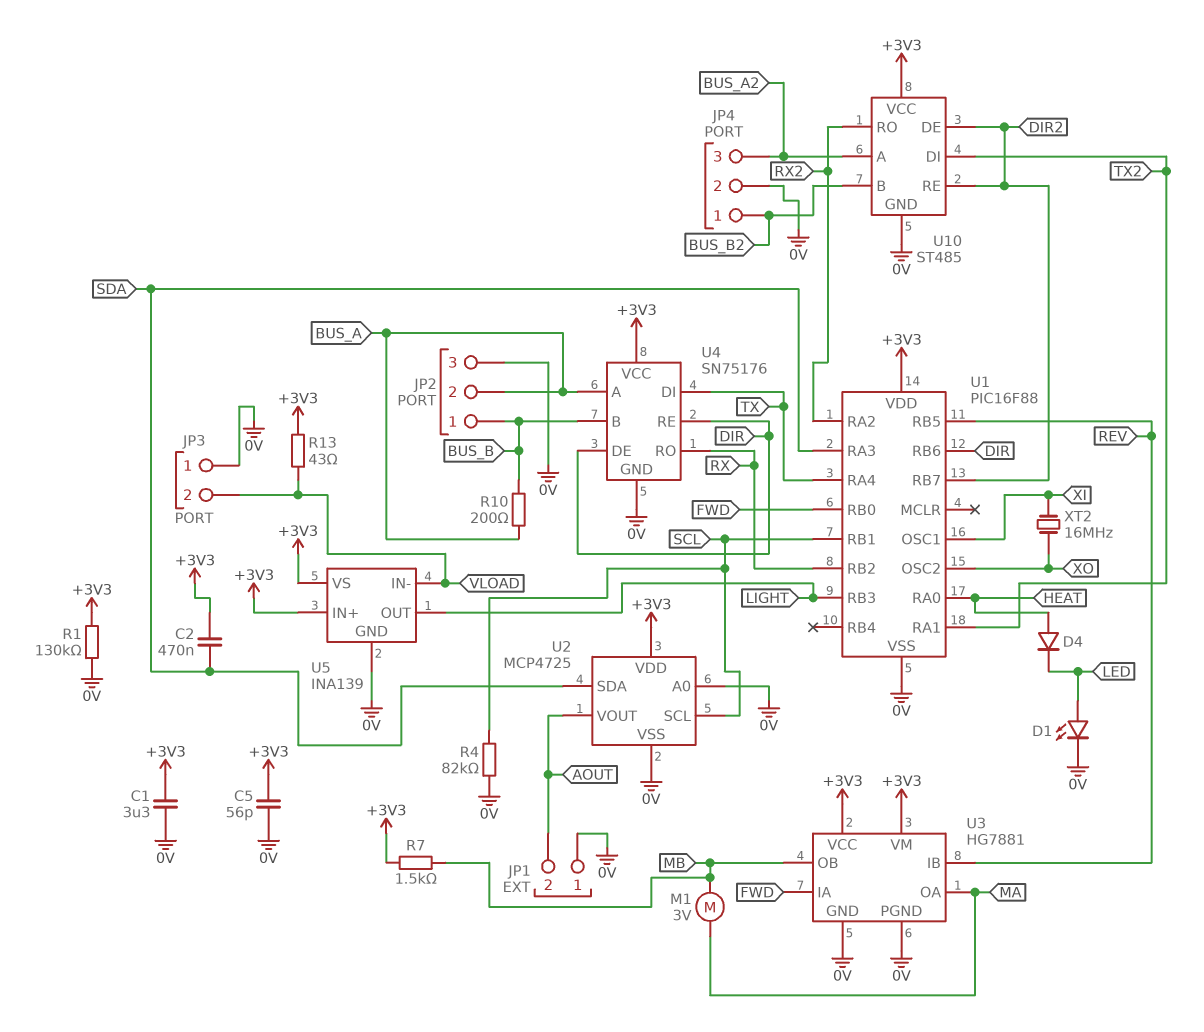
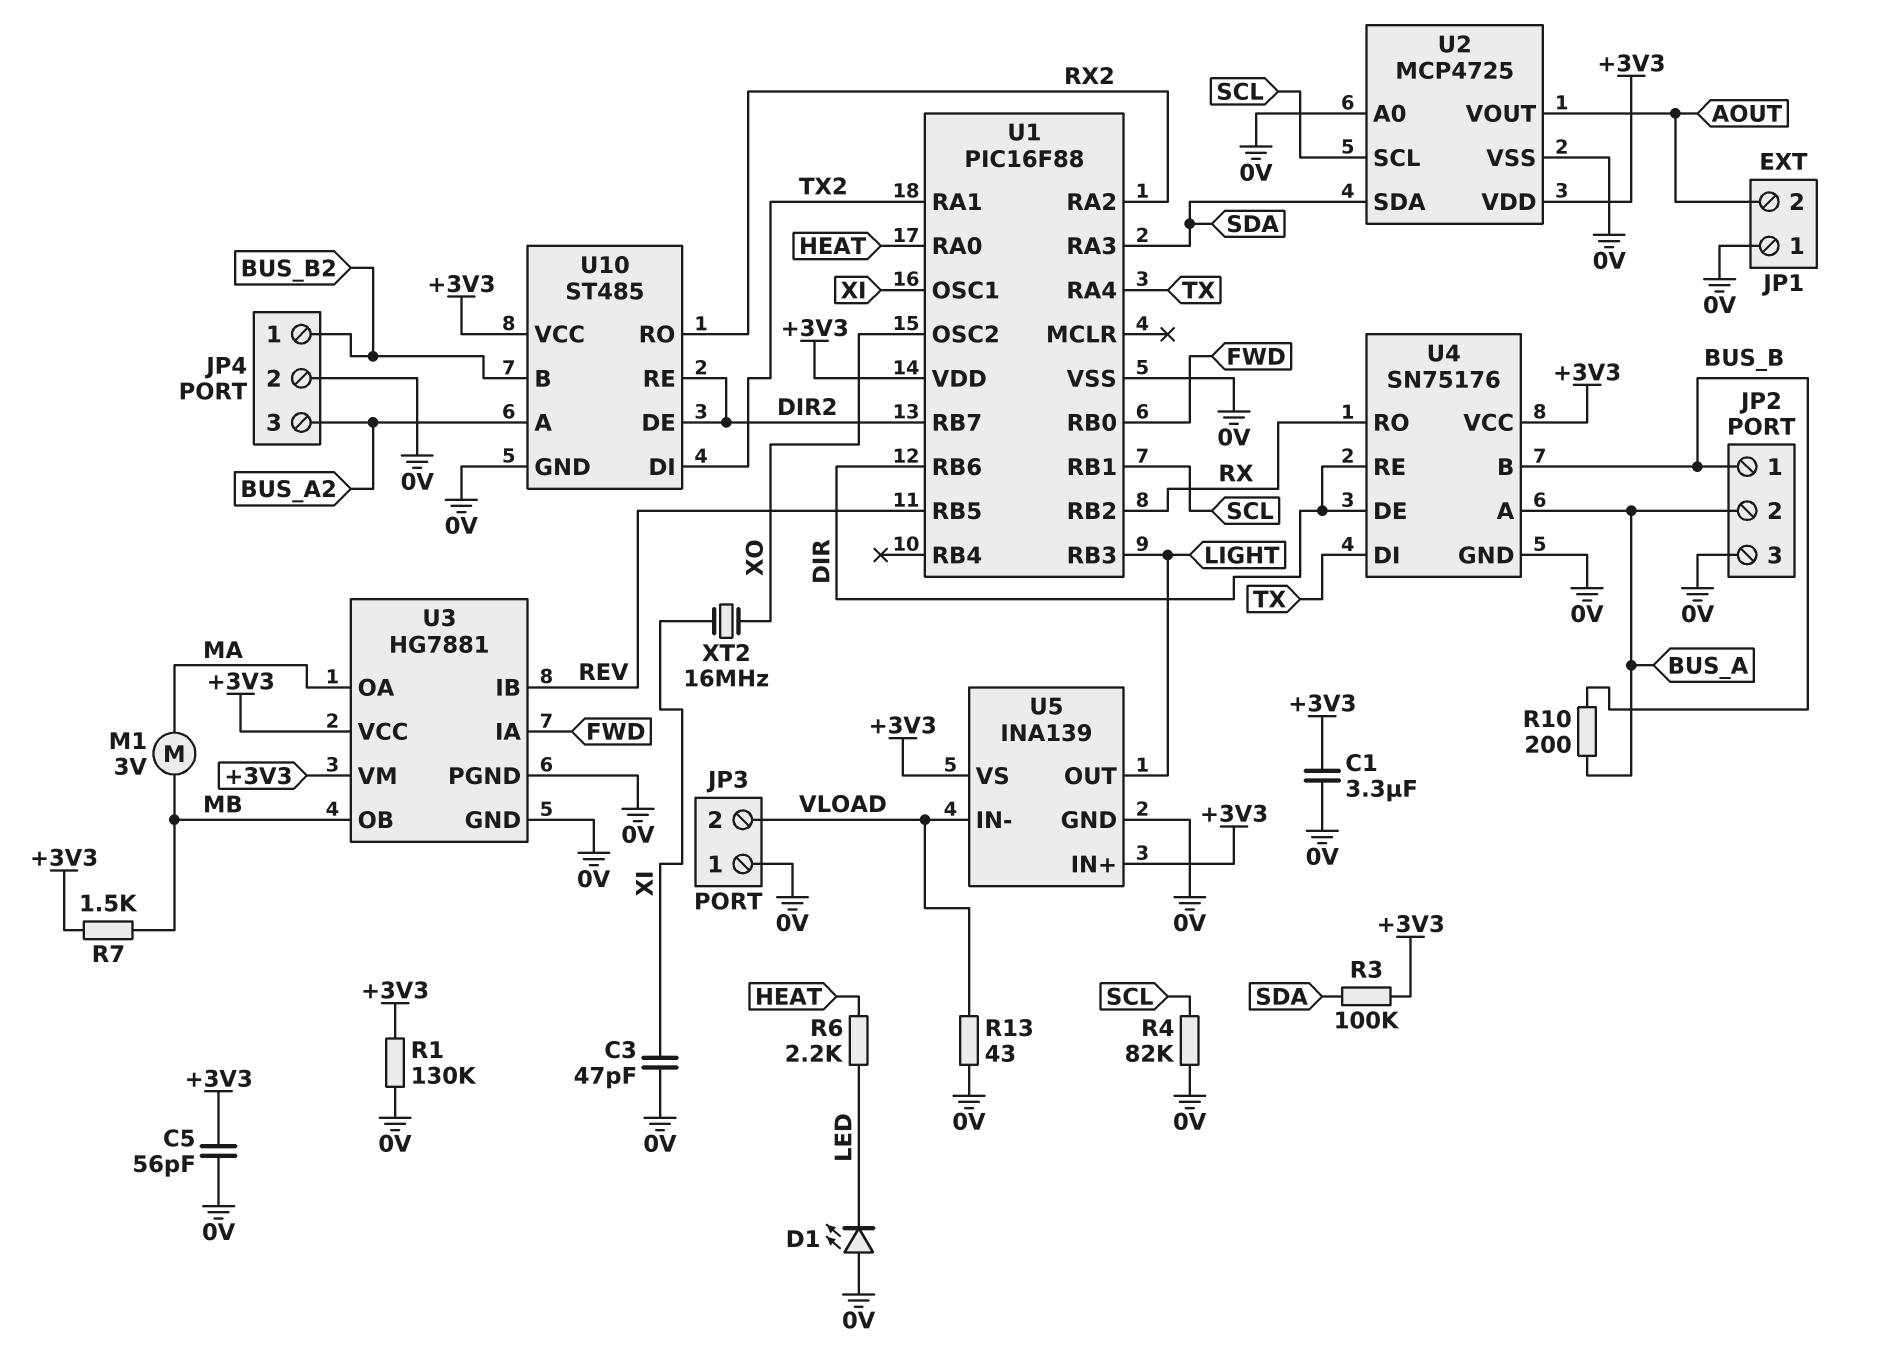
C2: 470nF (+3V3, SDA) -> none
C3: none -> 47pF (0V, XI)
D1: LED (A LED, K 0V) -> LED (A 0V, K LED)
D4: diode (A HEAT, K LED) -> none
R3: none -> 100k (+3V3, SDA)
R6: none -> 2.2k (HEAT, LED)
R13: 43 (+3V3, VLOAD) -> 43 (0V, VLOAD)

